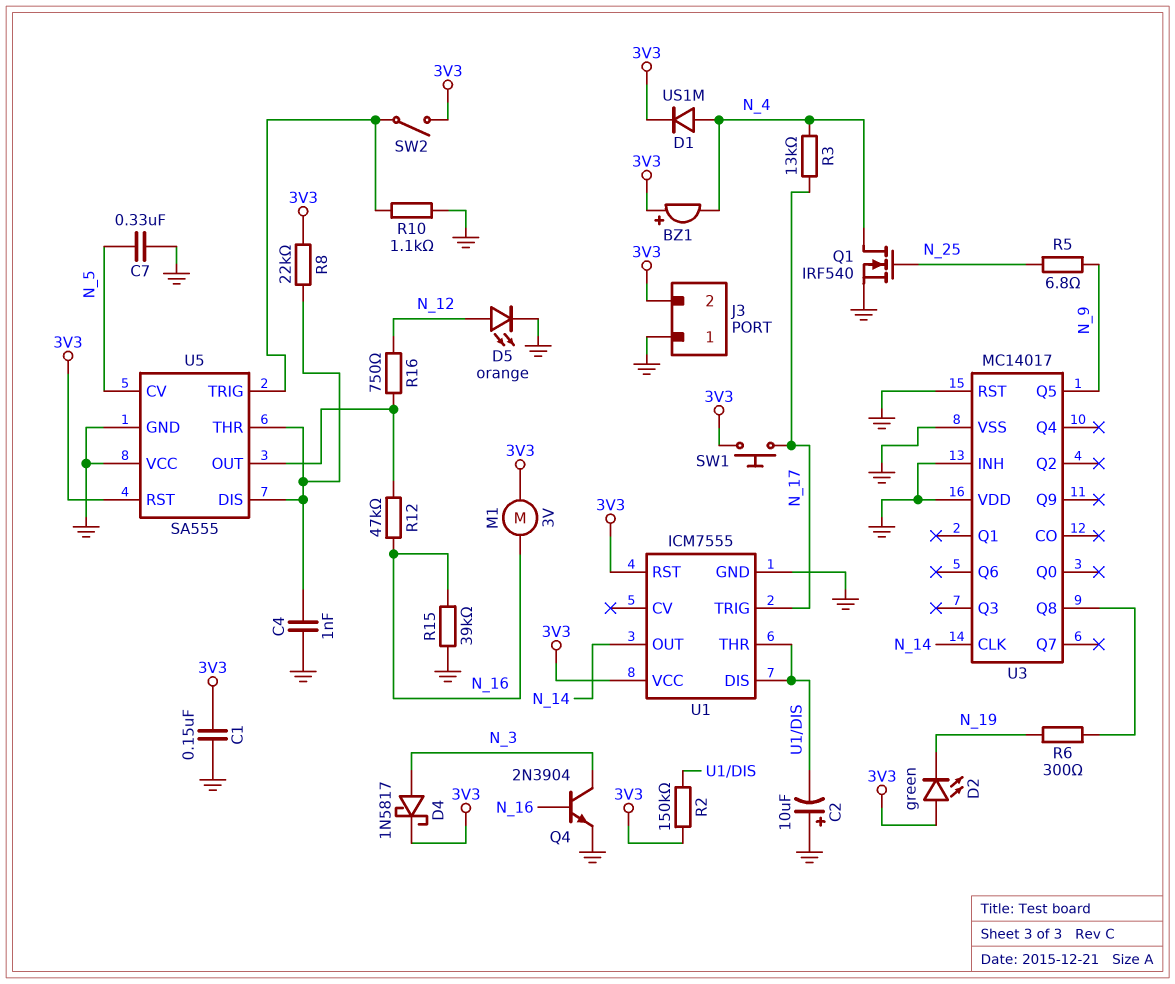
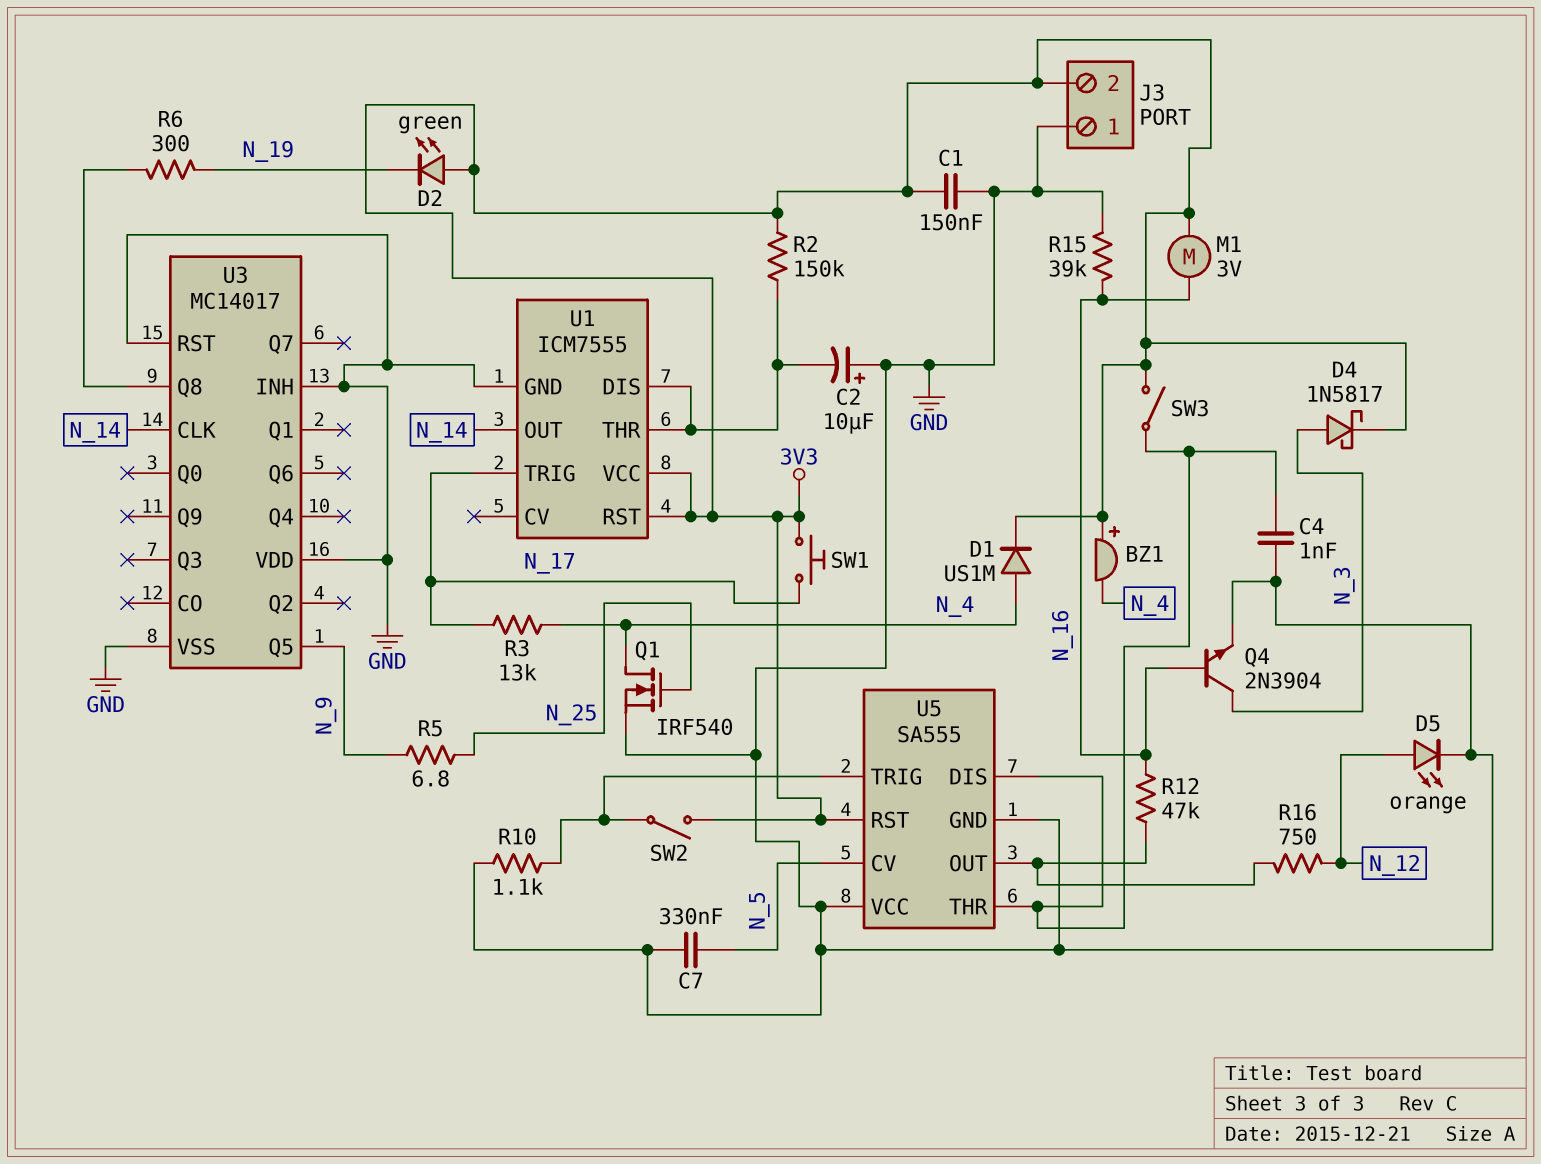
R8: 22k (3V3, U5/DIS) -> none
SW3: none -> switch (3V3, U5/DIS)

